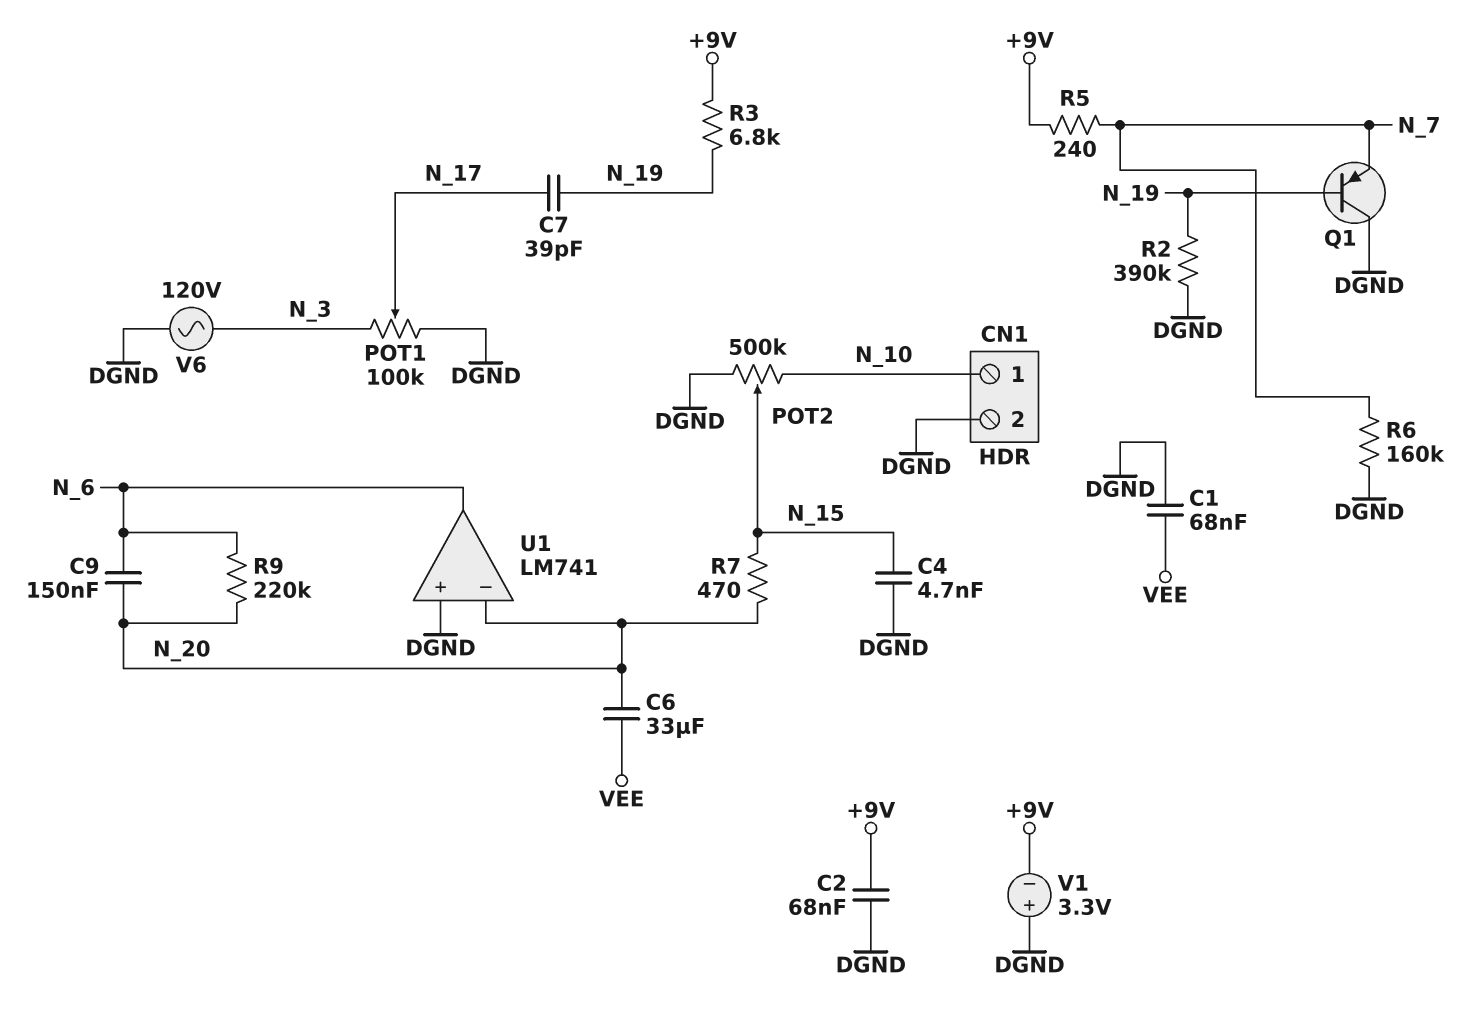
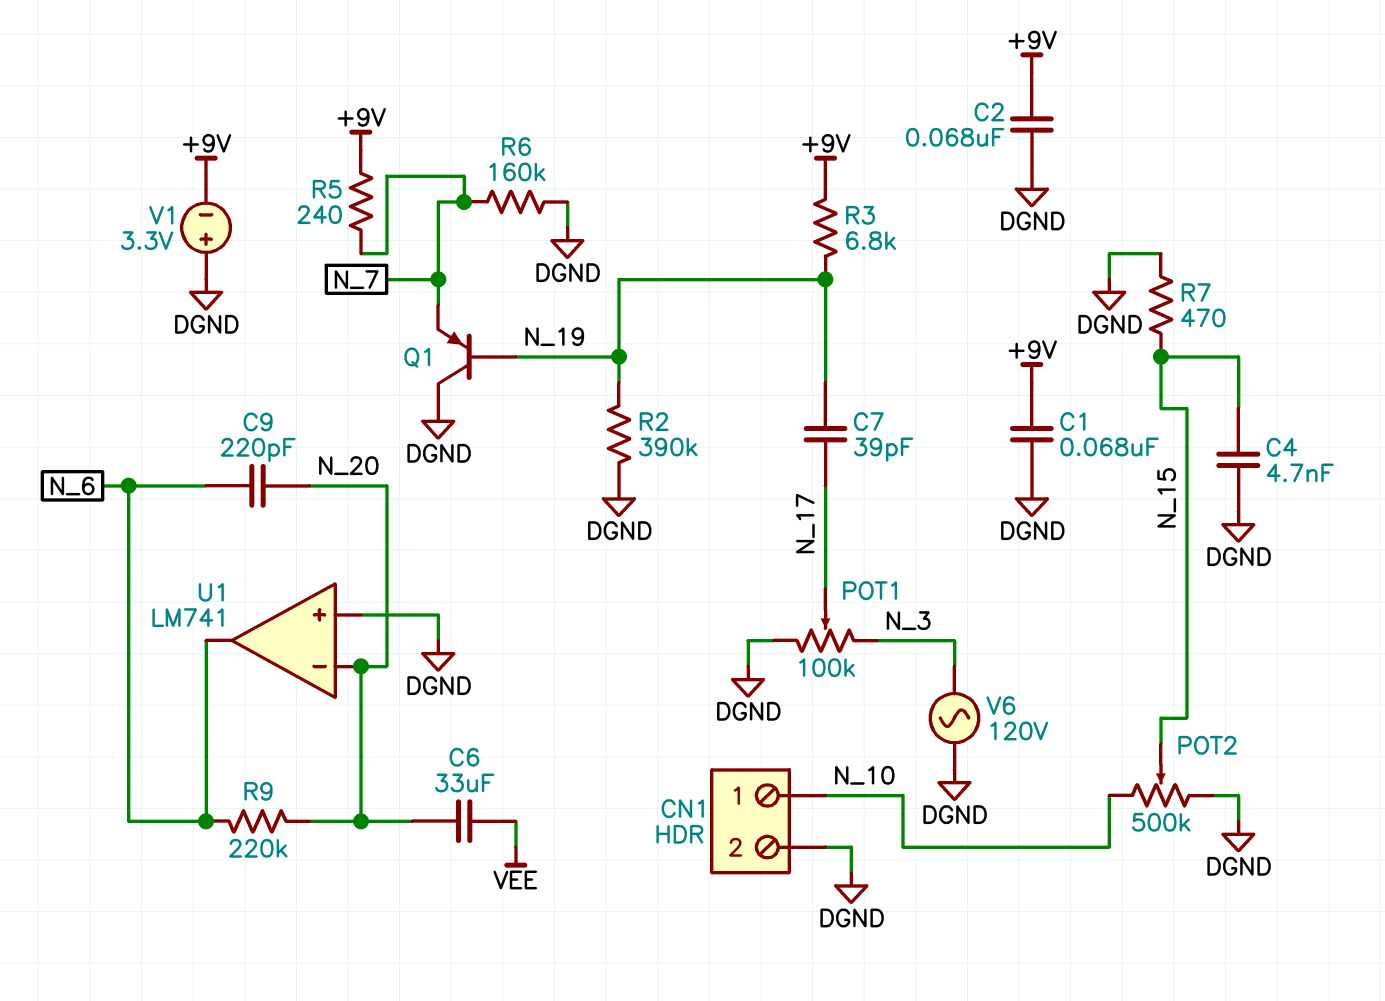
C1: 68nF (DGND, VEE) -> 68nF (+9V, DGND)
C9: 150nF (N_6, N_20) -> 220pF (N_6, N_20)
R7: 470 (N_15, N_20) -> 470 (DGND, N_15)

